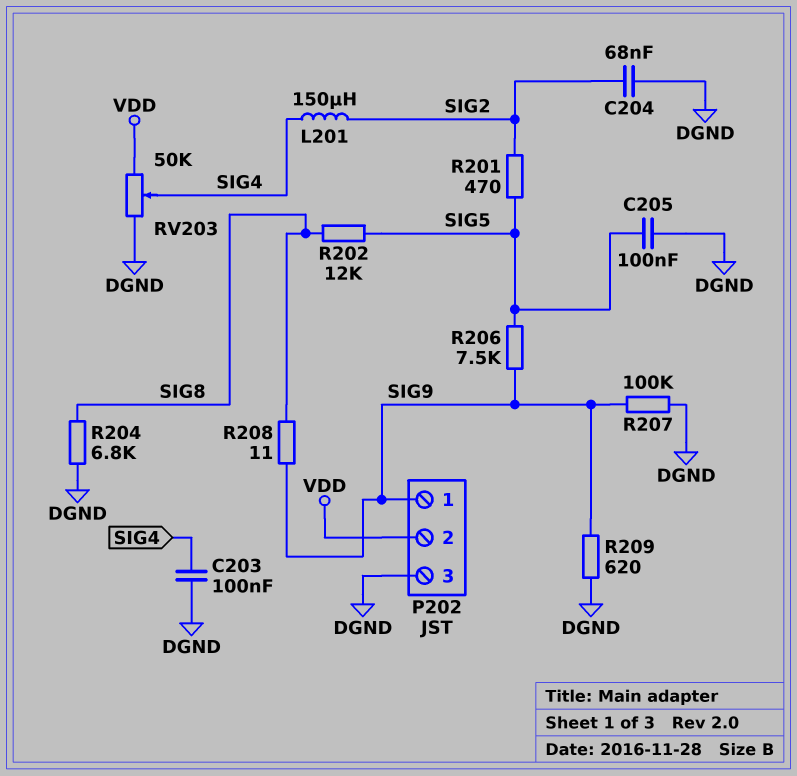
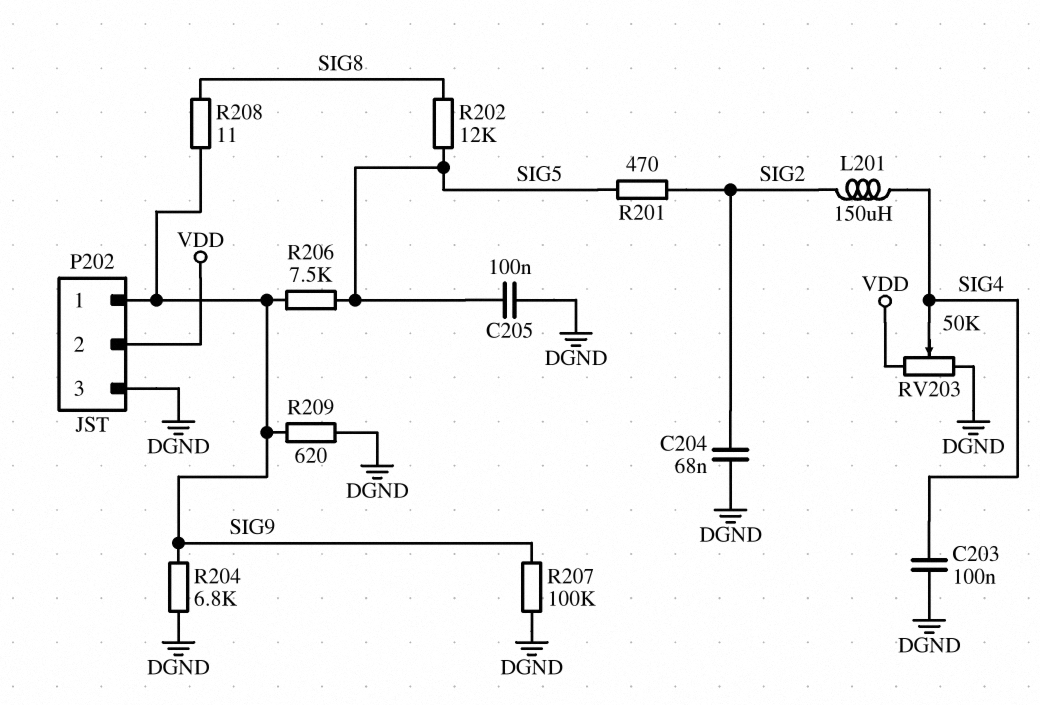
R204: 6.8k (DGND, SIG8) -> 6.8k (DGND, SIG9)

